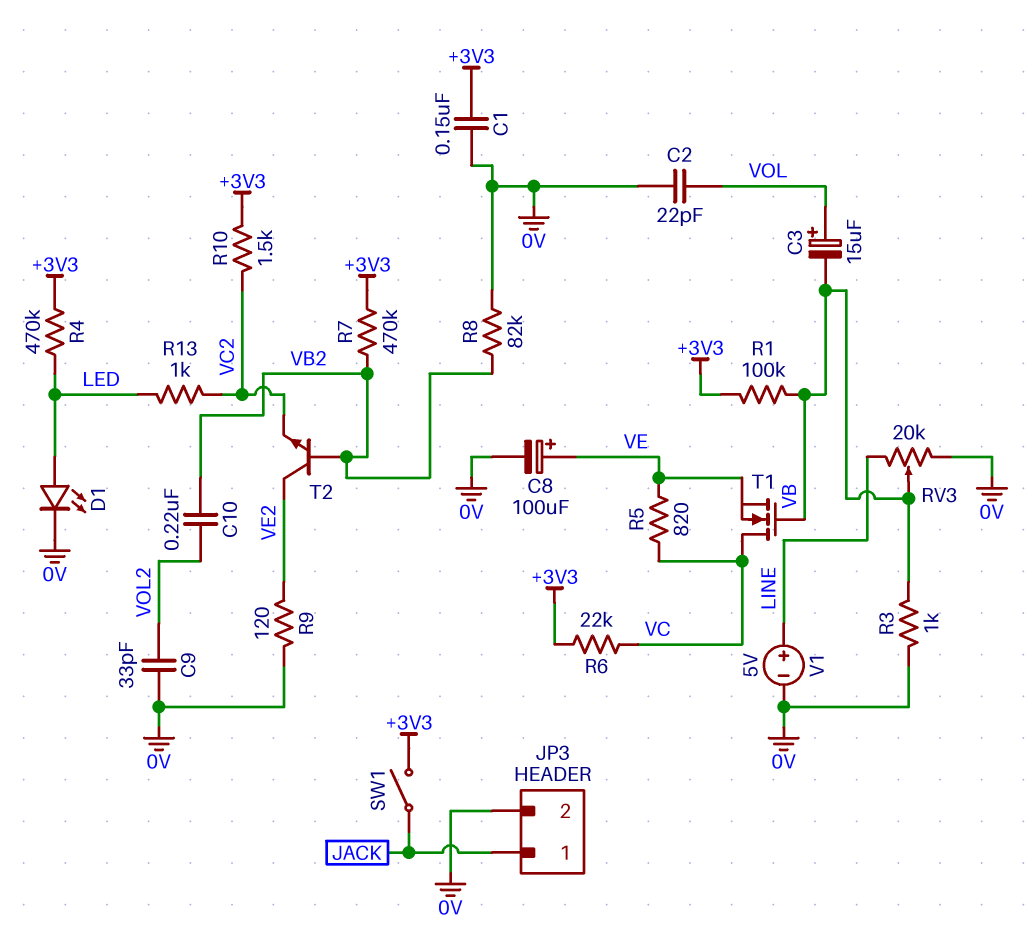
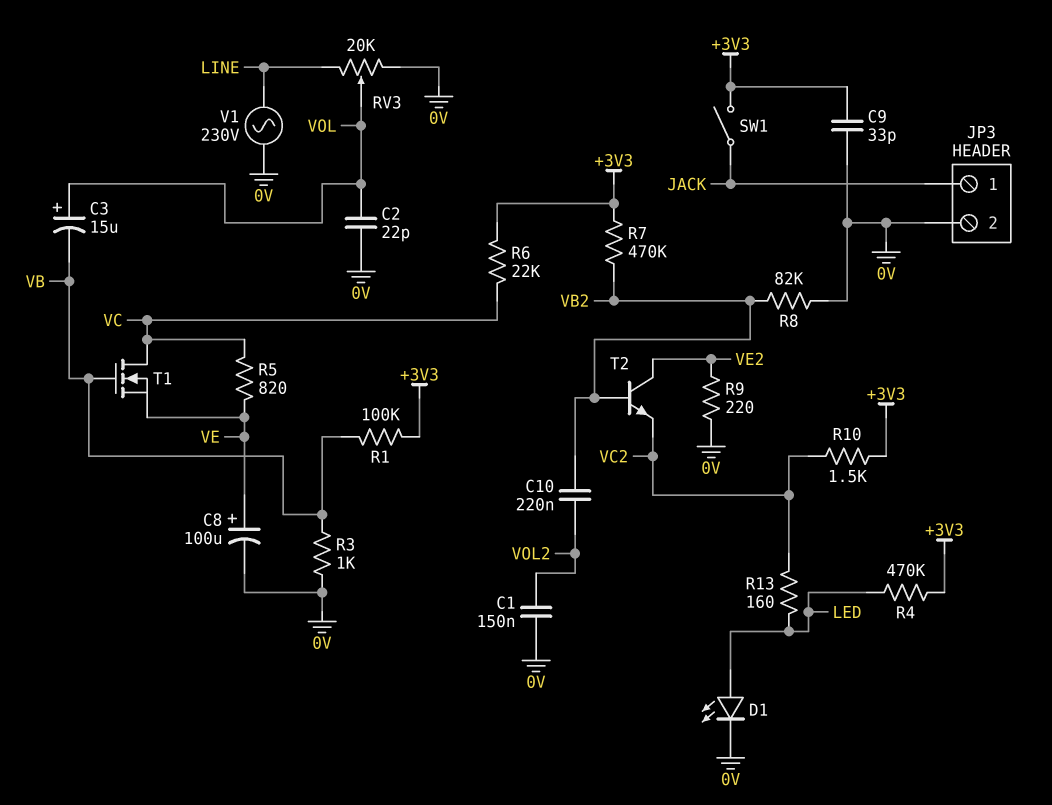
C1: 150nF (+3V3, 0V) -> 150nF (0V, VOL2)
C9: 33pF (0V, VOL2) -> 33pF (+3V3, 0V)
R9: 120 (0V, VE2) -> 220 (0V, VE2)
R13: 1k (LED, VC2) -> 160 (LED, VC2)
RV3: 20k (0V, LINE, wiper VB) -> 20k (0V, LINE, wiper VOL)
V1: 5V (plus LINE, minus 0V) -> AC 230V (0V, LINE)

